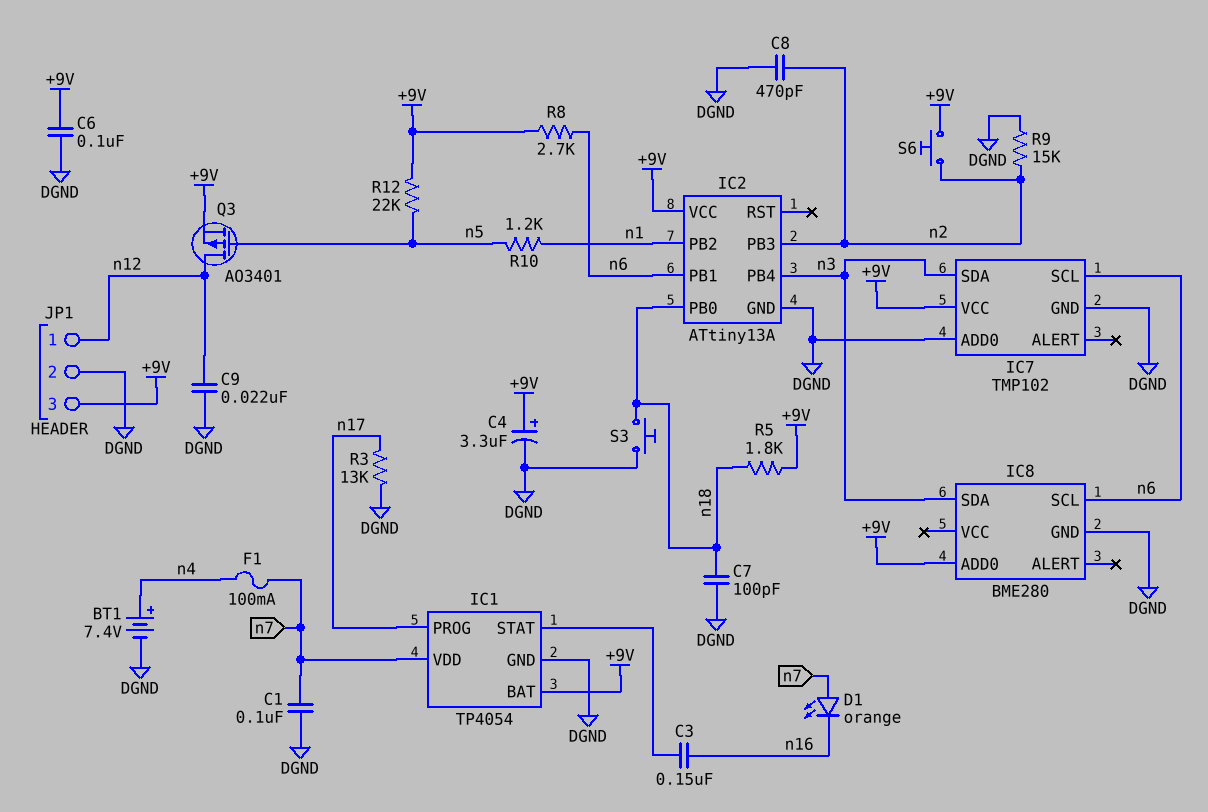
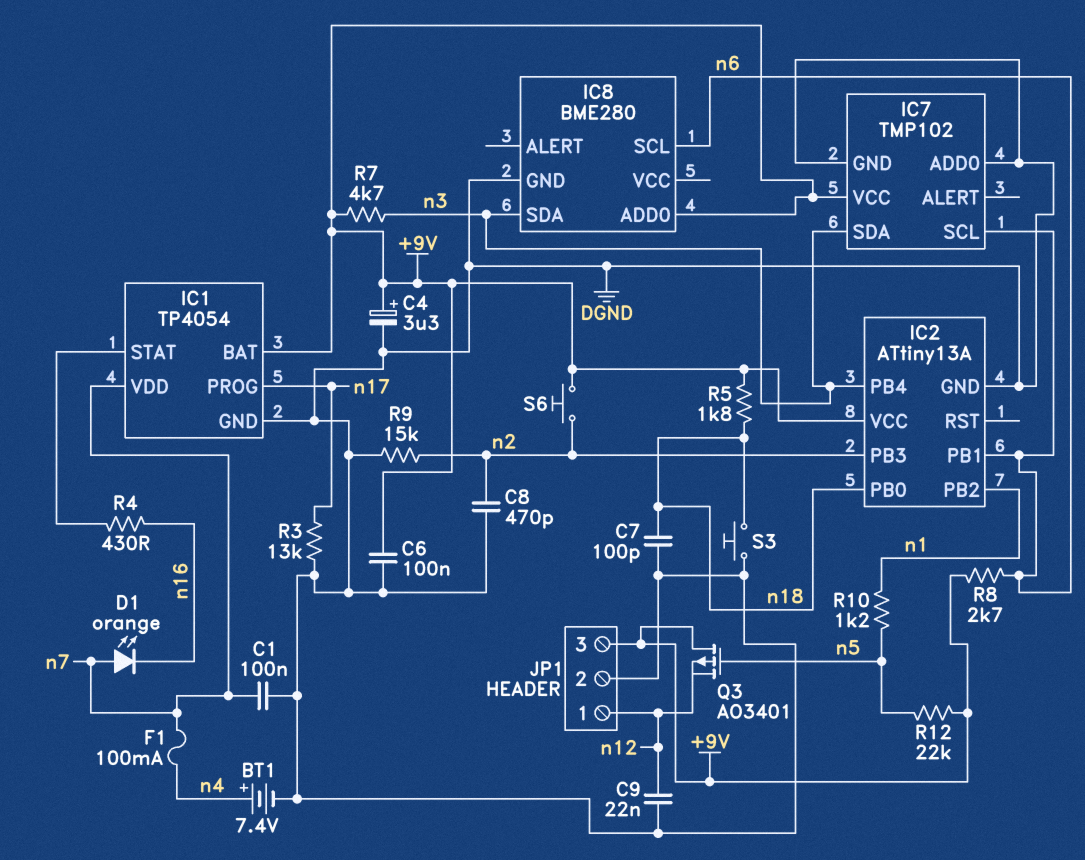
C3: 150nF (IC1/STAT, n16) -> none
Q3: PMOS AO3401 (G n5, D n12, S +9V) -> PMOS AO3401 (G n5, D +9V, S n12)
R4: none -> 430 (IC1/STAT, n16)
R7: none -> 4.7k (+9V, n3)

